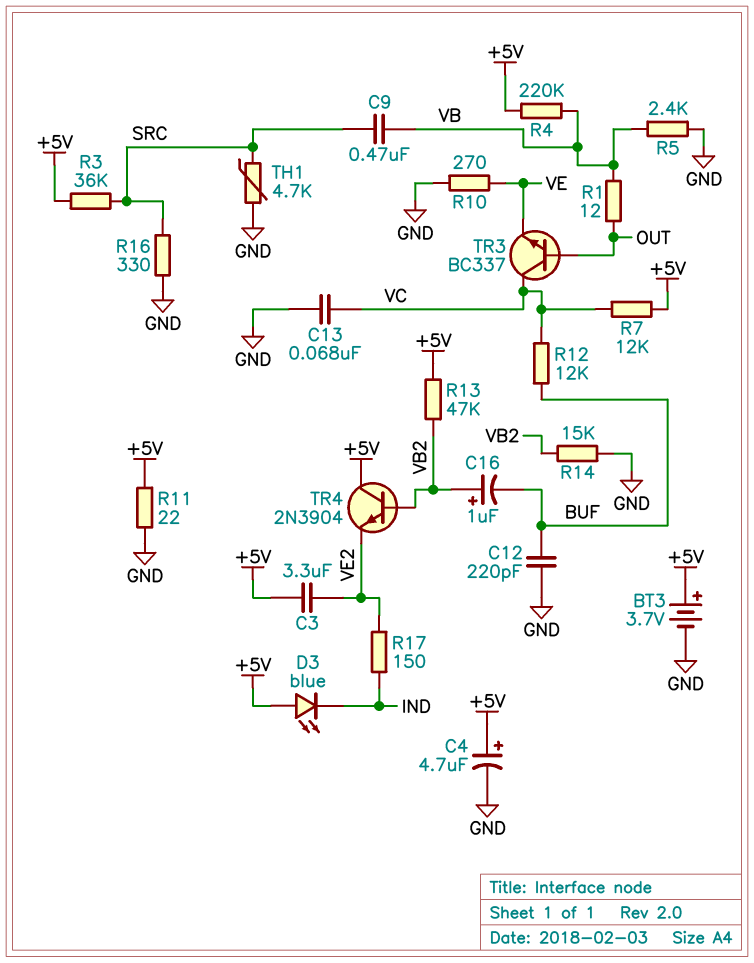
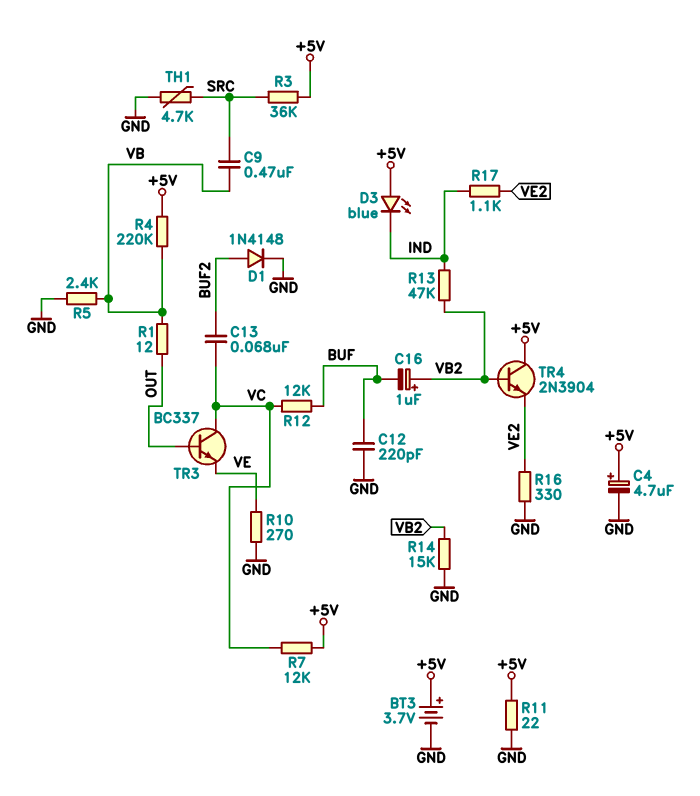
C3: 3.3uF (+5V, VE2) -> none
C13: 68nF (GND, VC) -> 68nF (BUF2, VC)
D1: none -> diode 1N4148 (A BUF2, K GND)
R13: 47k (+5V, VB2) -> 47k (IND, VB2)
R16: 330 (GND, SRC) -> 330 (GND, VE2)
R17: 150 (IND, VE2) -> 1.1k (IND, VE2)

